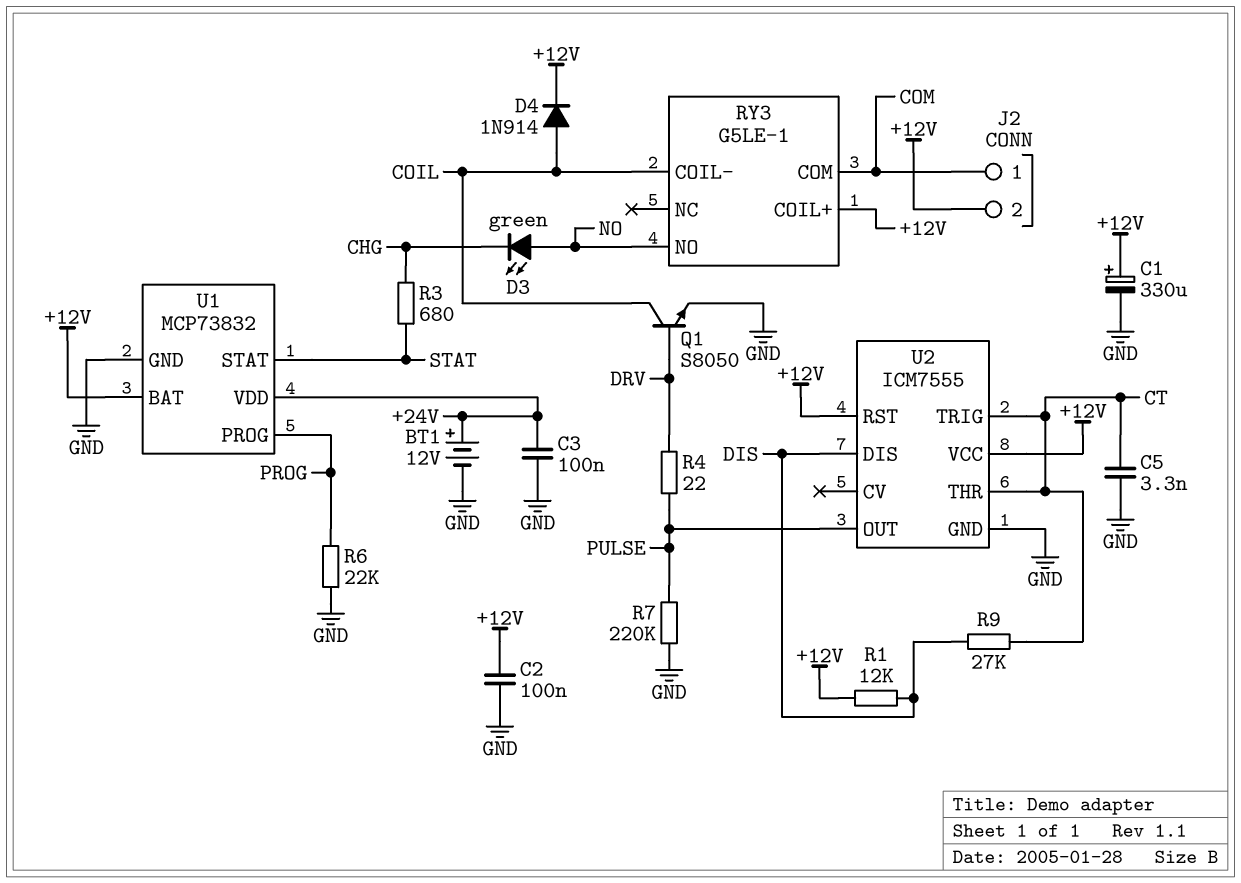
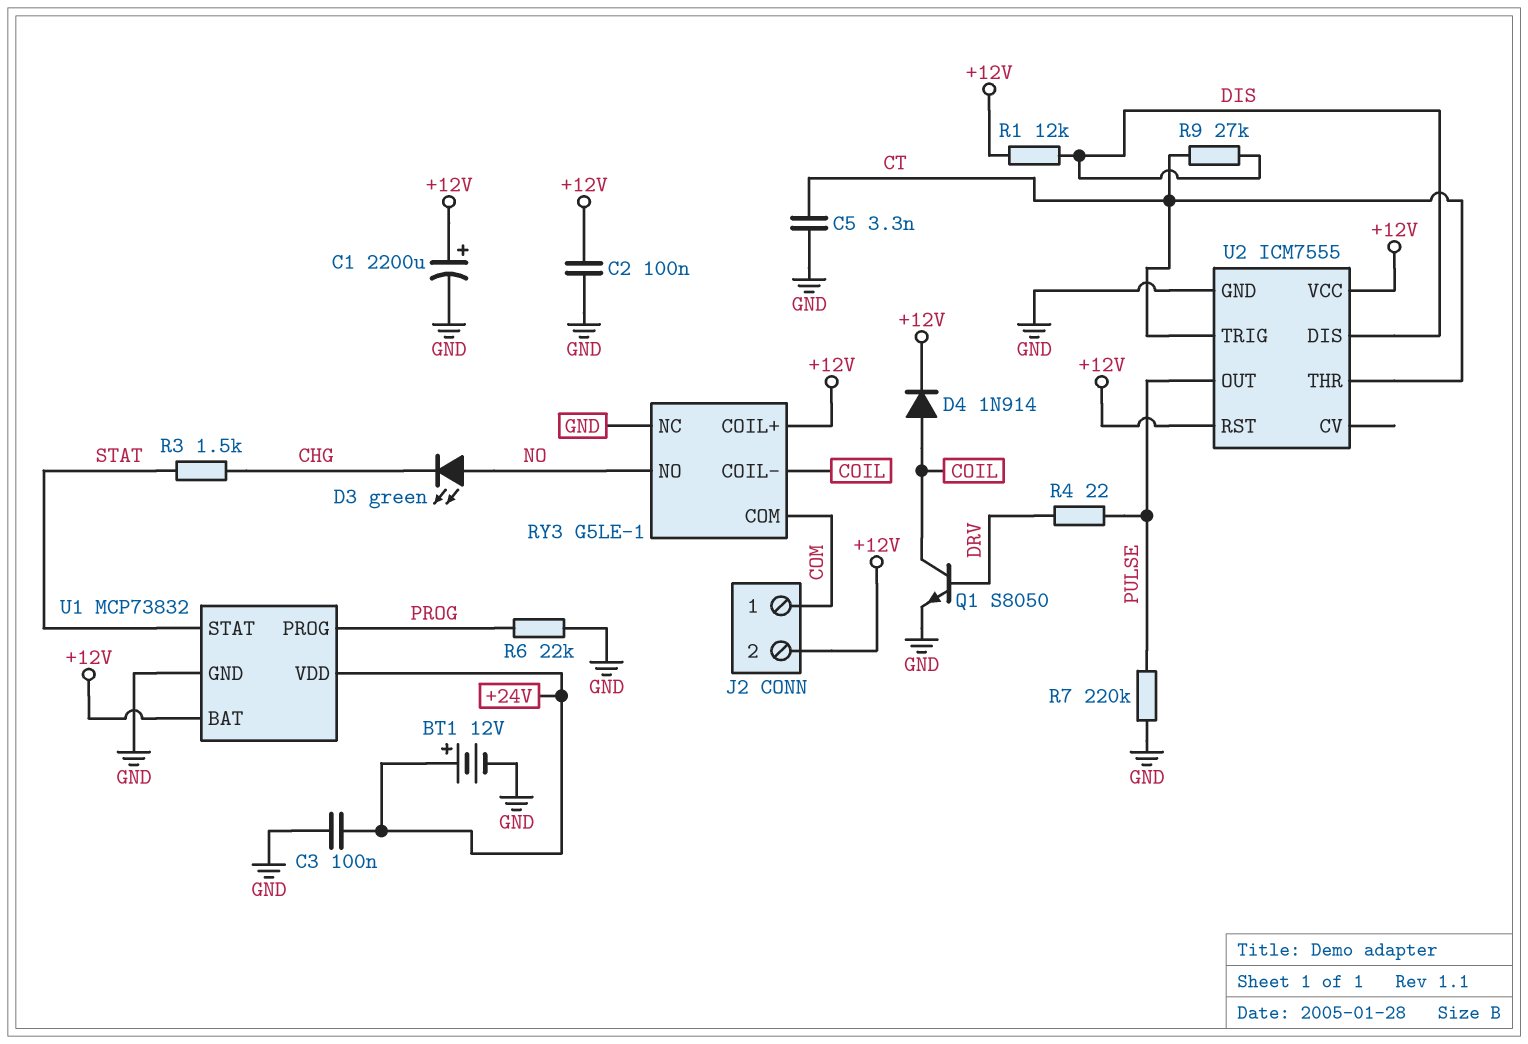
C1: 330uF (plus +12V, minus GND) -> 2200uF (plus +12V, minus GND)
R3: 680 (CHG, STAT) -> 1.5k (CHG, STAT)
RY3 pin NC: none -> GND

